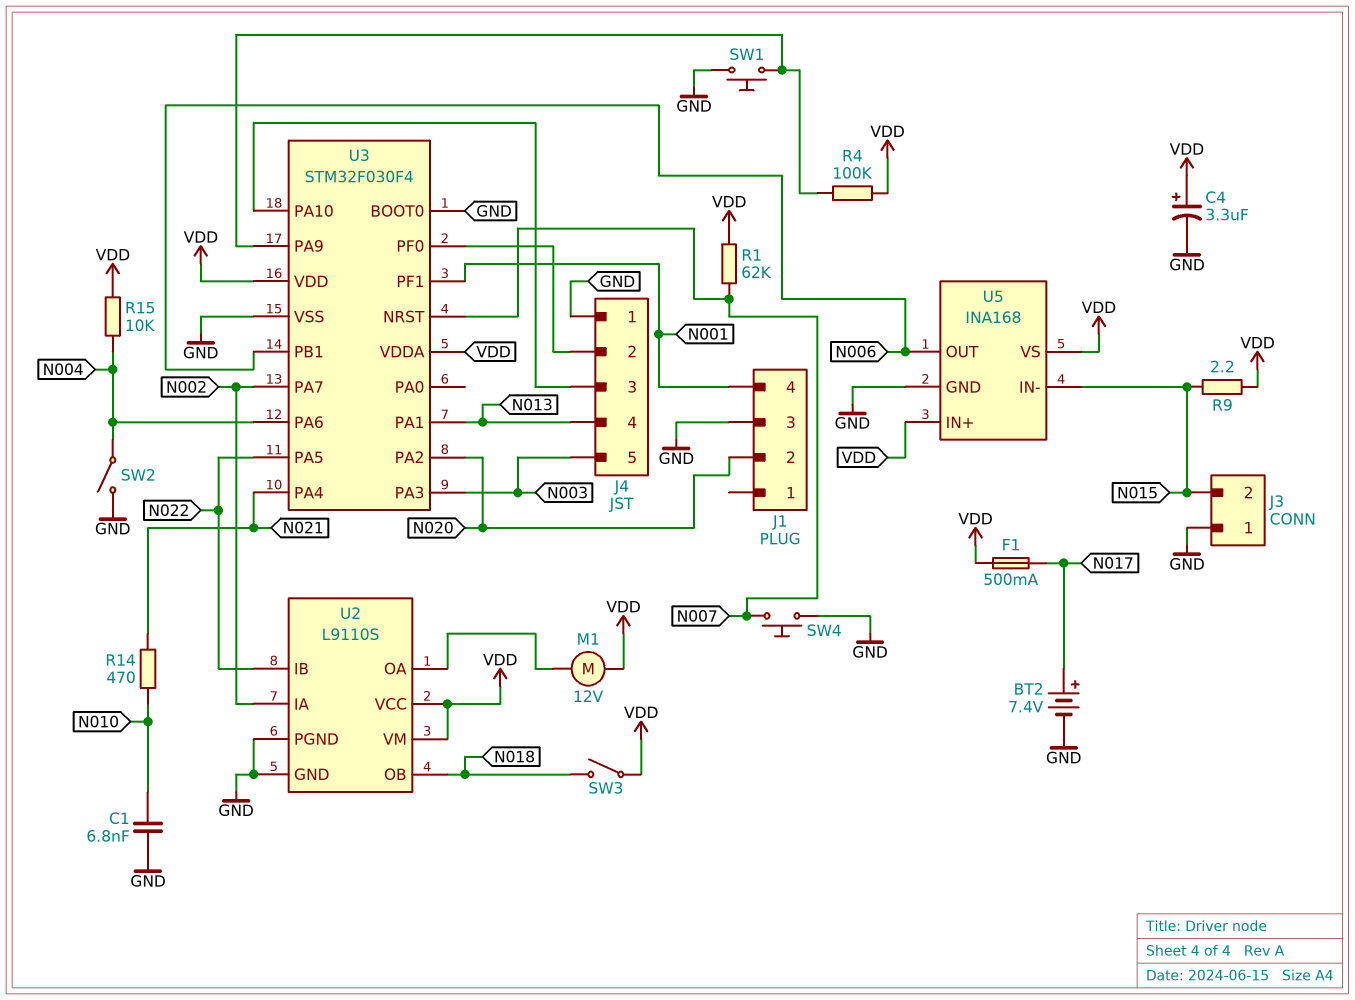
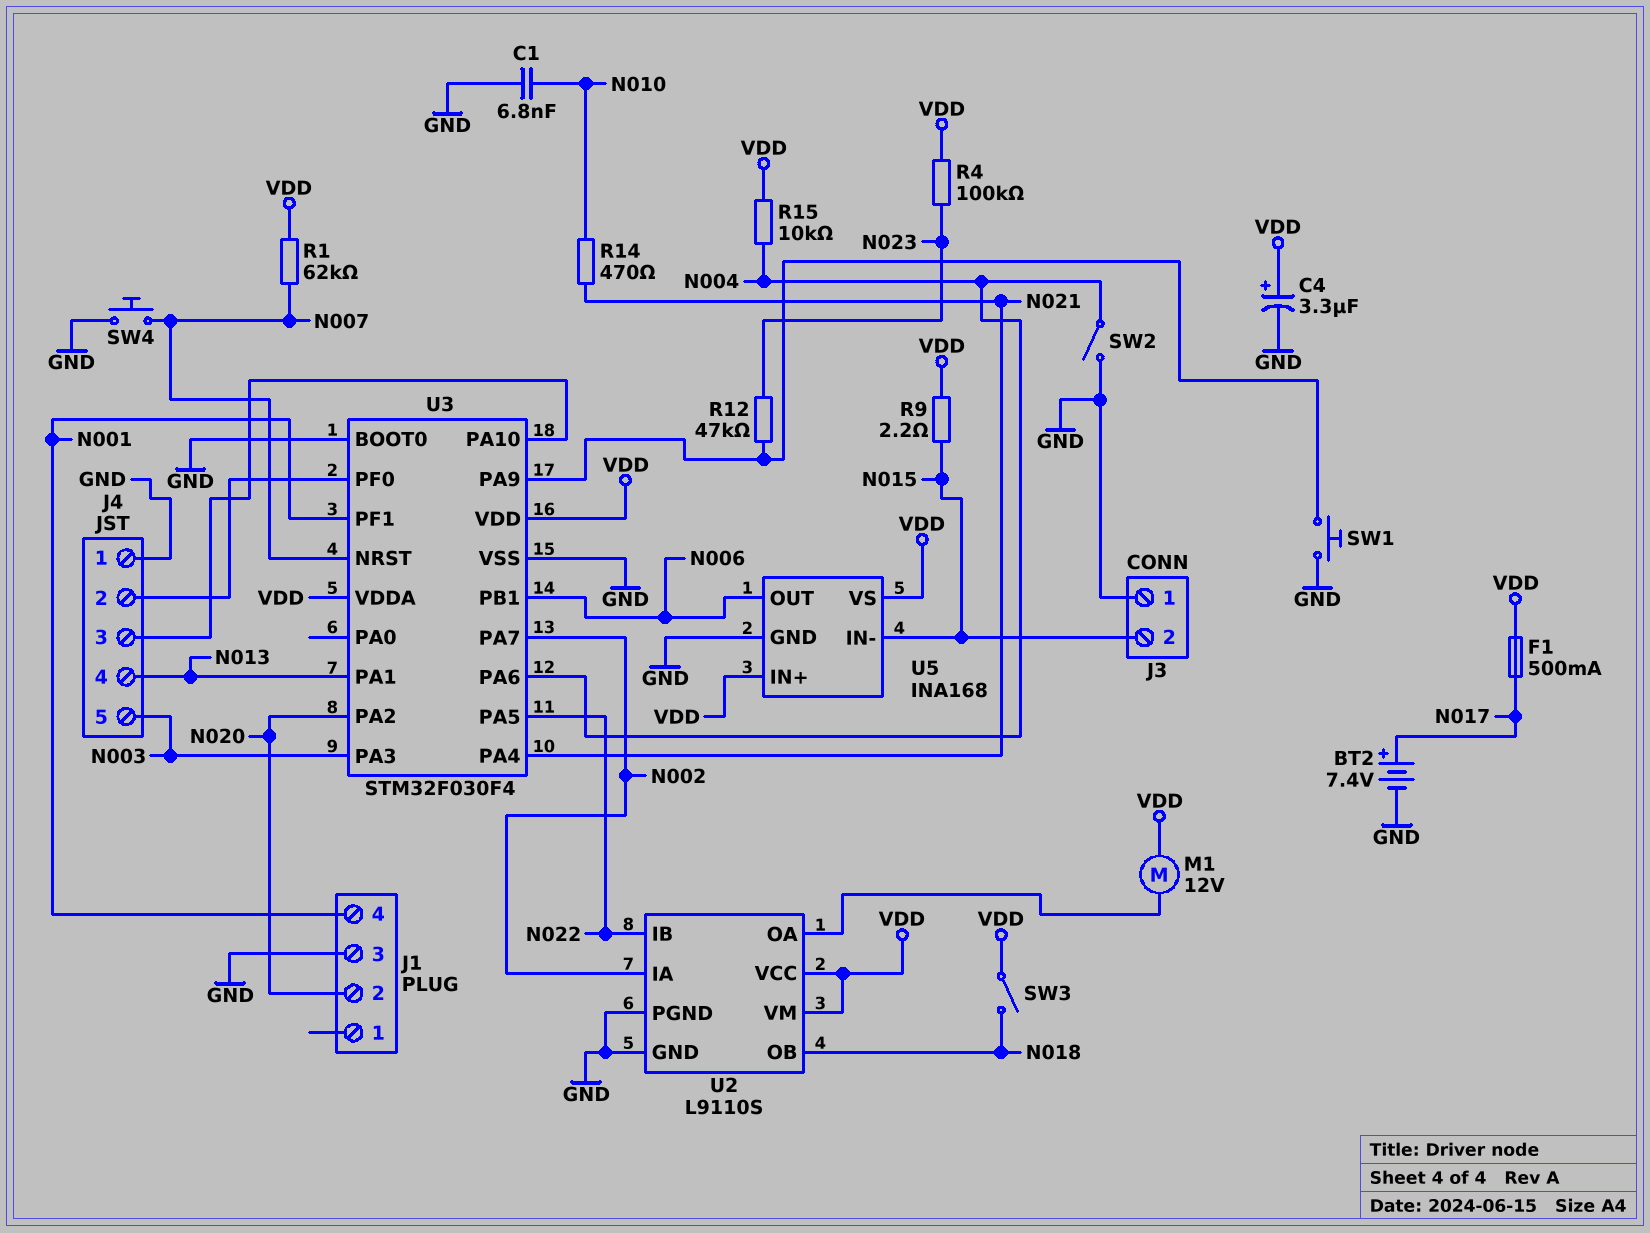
R4: 100k (U3/PA9, VDD) -> 100k (N023, VDD)
R12: none -> 47k (N023, U3/PA9)

